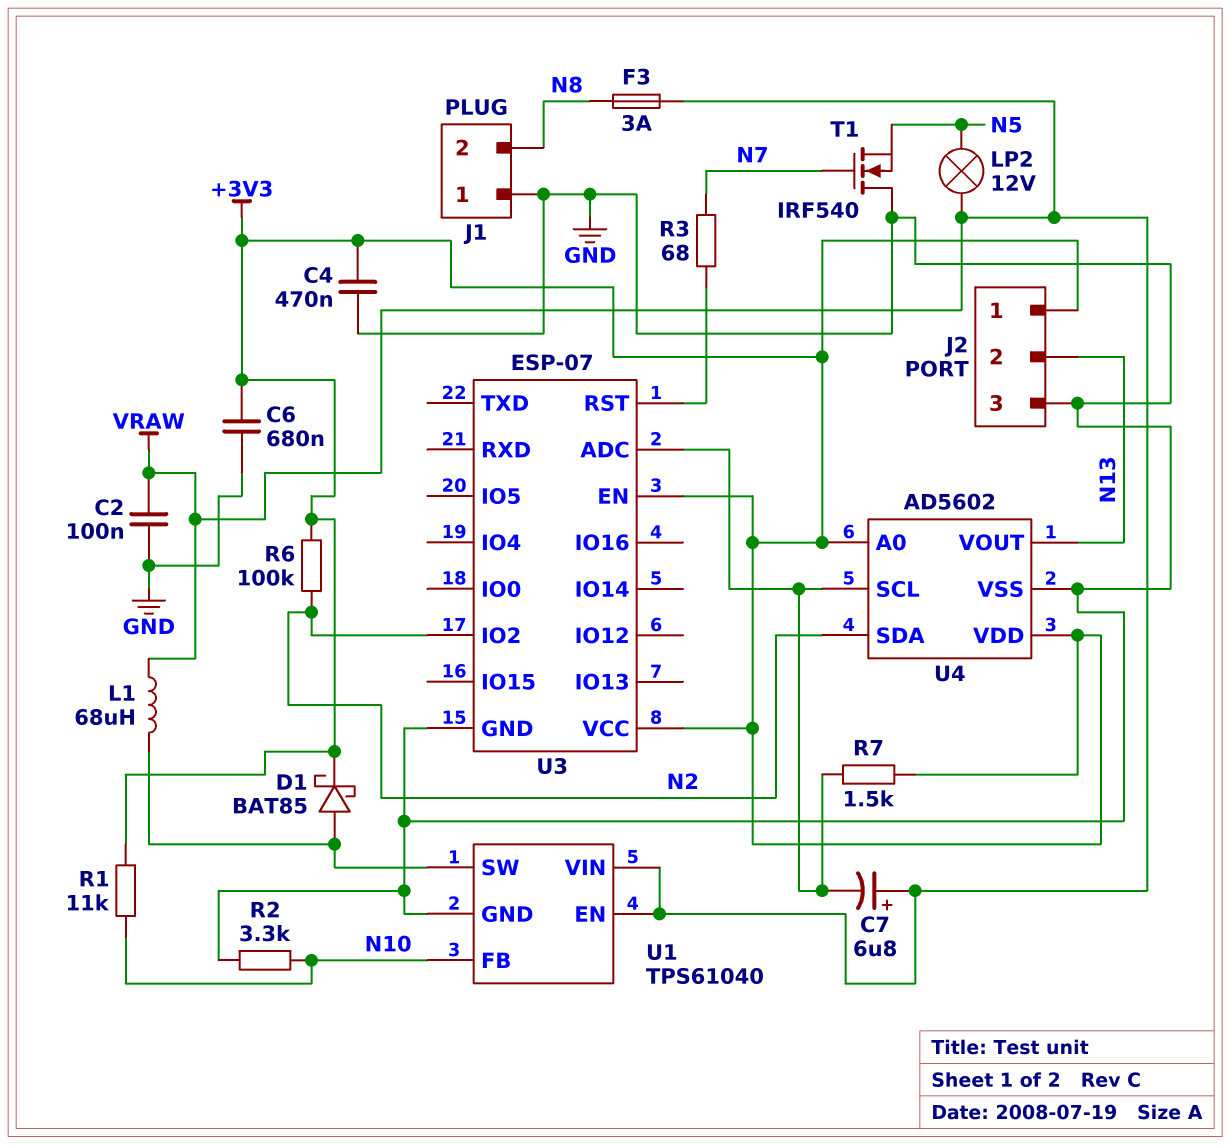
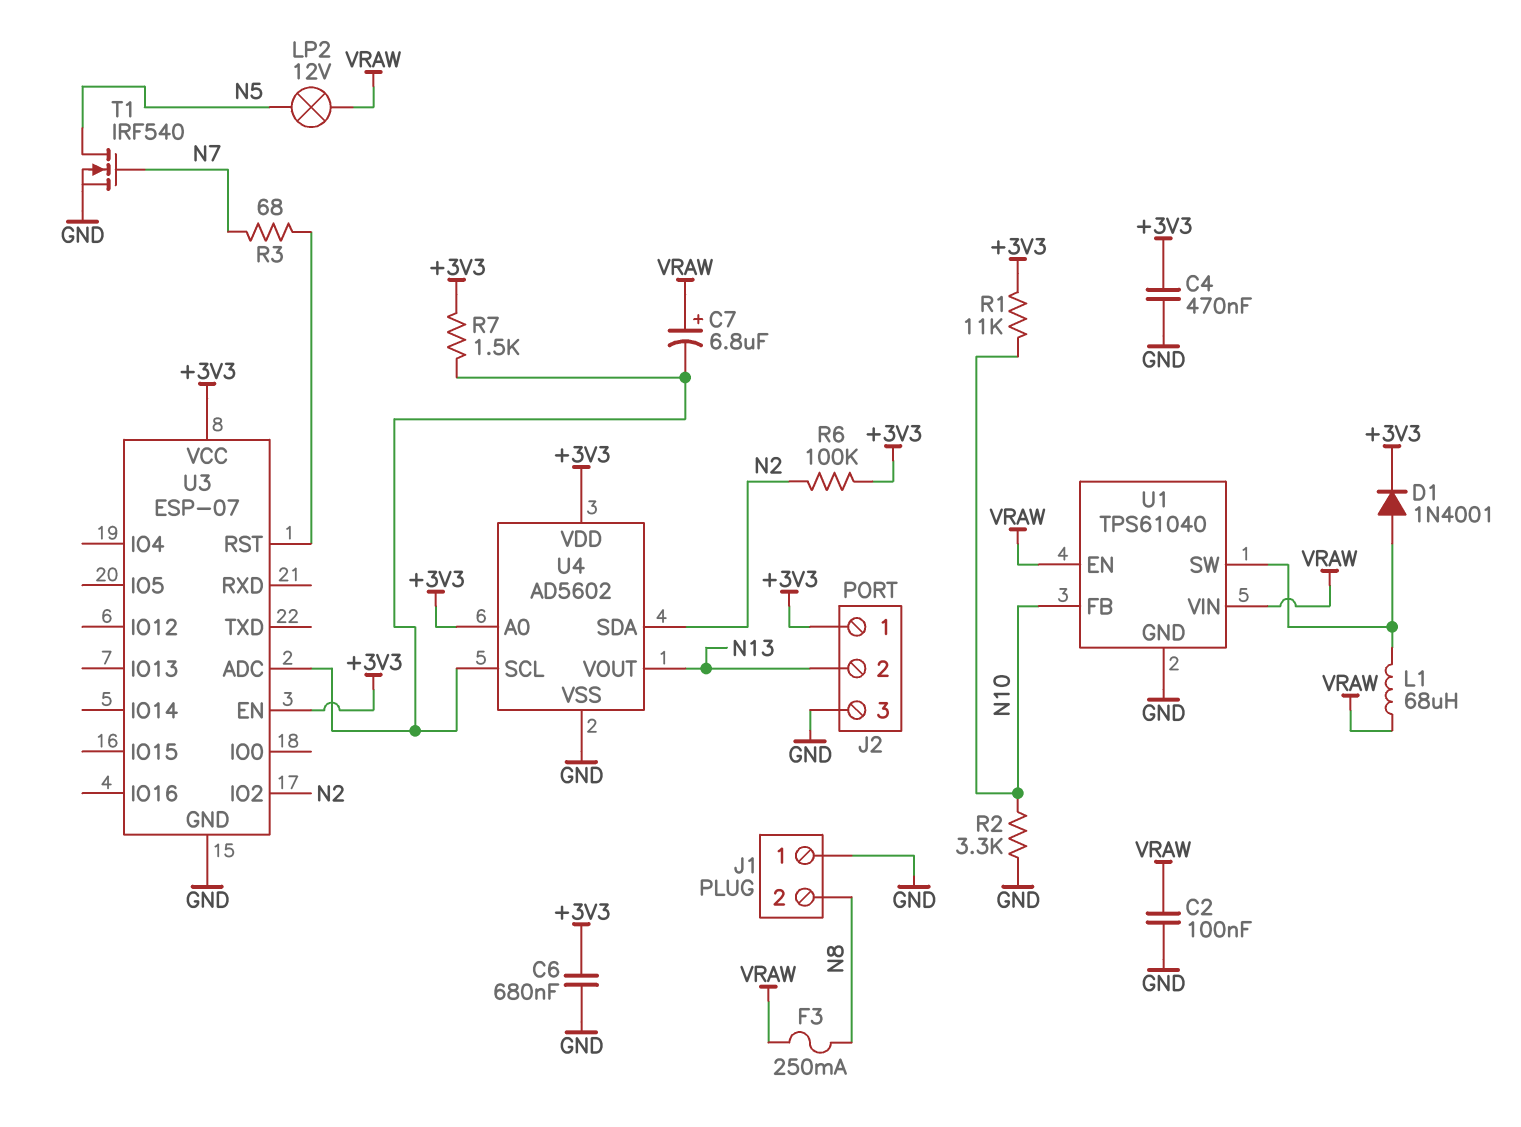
D1: schottky BAT85 (A U1/SW, K +3V3) -> diode 1N4001 (A U1/SW, K +3V3)
F3: 3A (N8, VRAW) -> 250mA (N8, VRAW)
T1: NMOS IRF540 (G N7, D GND, S N5) -> NMOS IRF540 (G N7, D N5, S GND)

